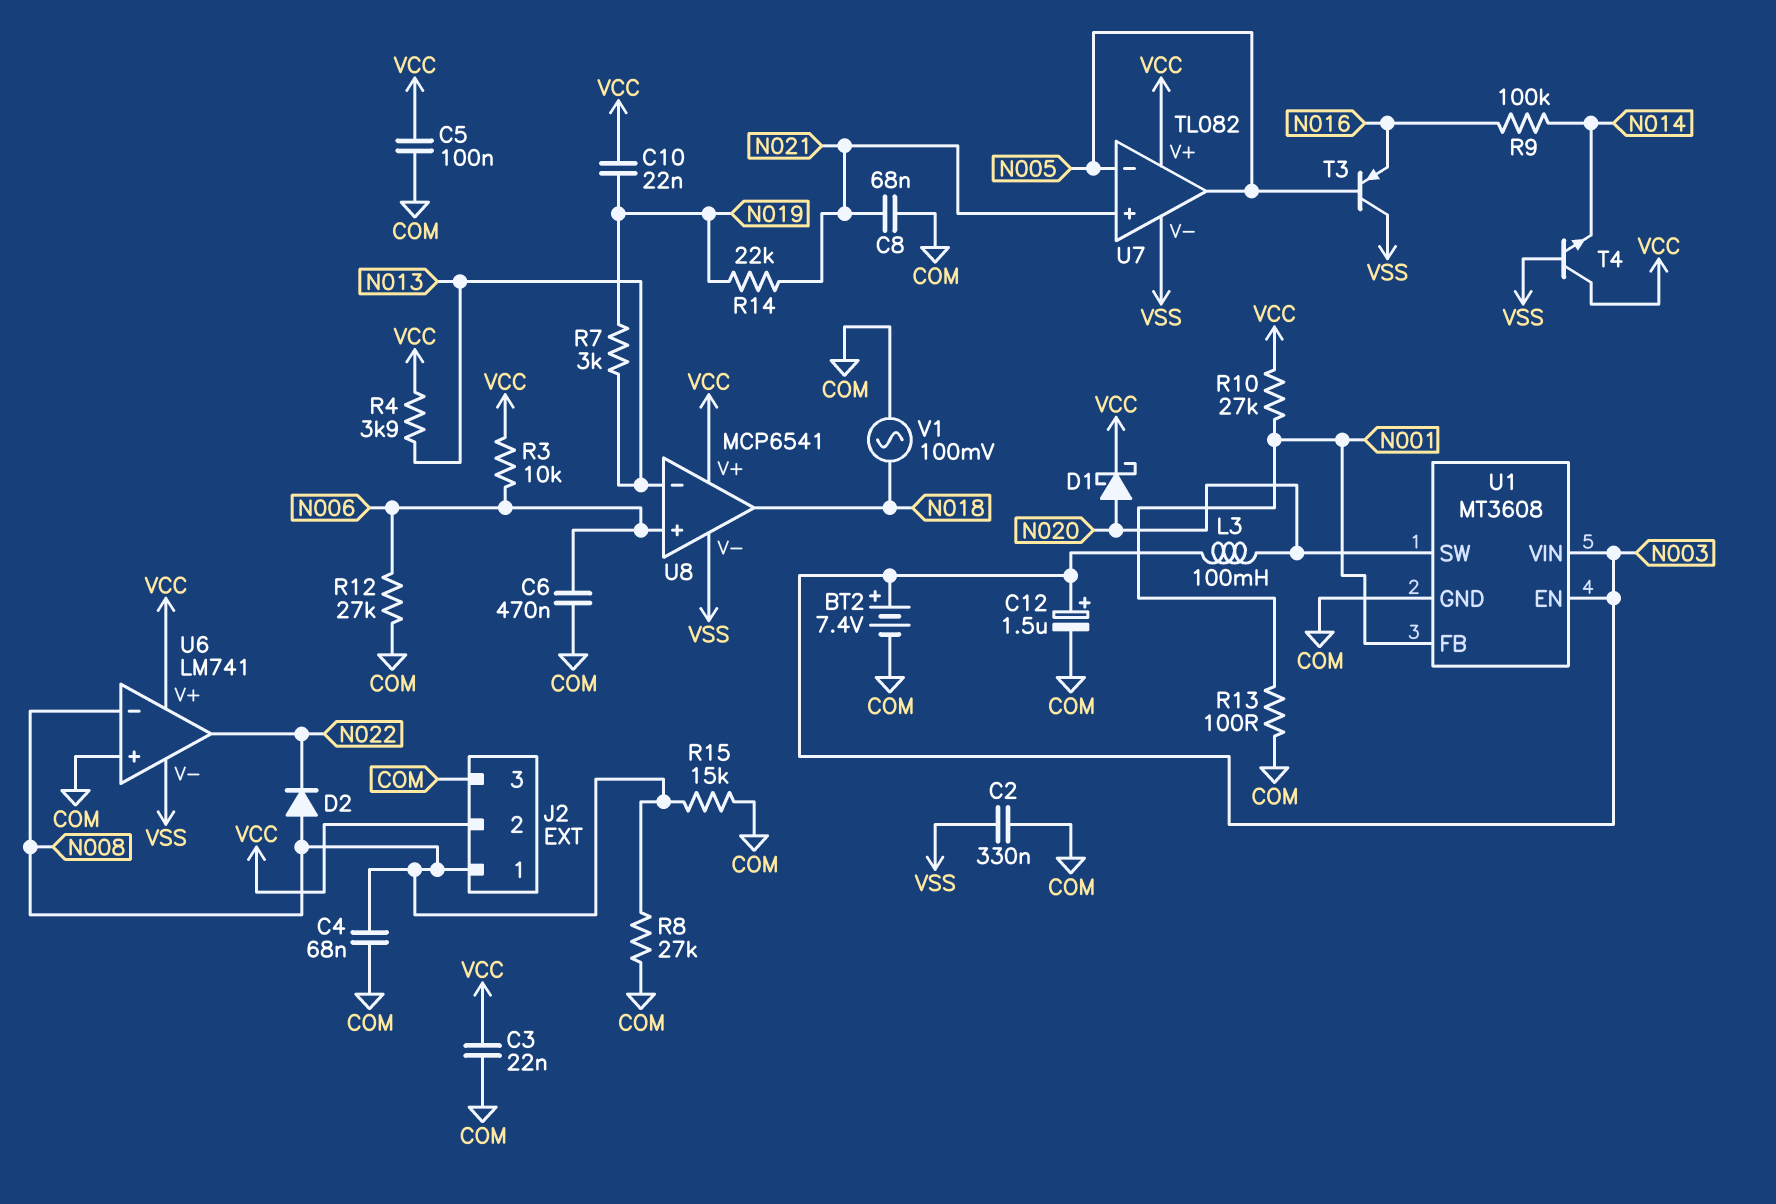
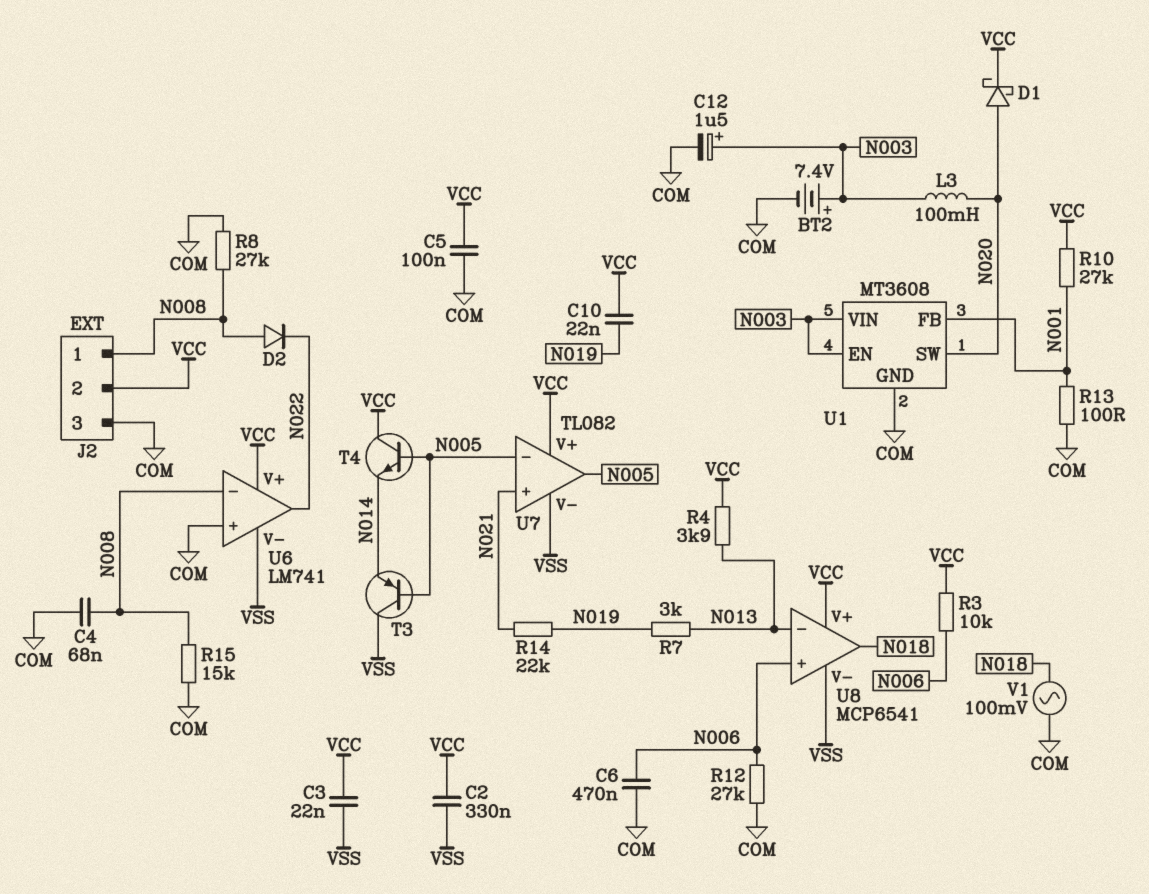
C2: 330nF (COM, VSS) -> 330nF (VCC, VSS)
C3: 22nF (COM, VCC) -> 22nF (VCC, VSS)
C8: 68nF (COM, N021) -> none
R9: 100k (N014, N016) -> none
T3: PNP (B N005, C VSS, E N016) -> PNP (B N005, C VSS, E N014)
T4: NPN (B VSS, C VCC, E N014) -> NPN (B N005, C VCC, E N014)

